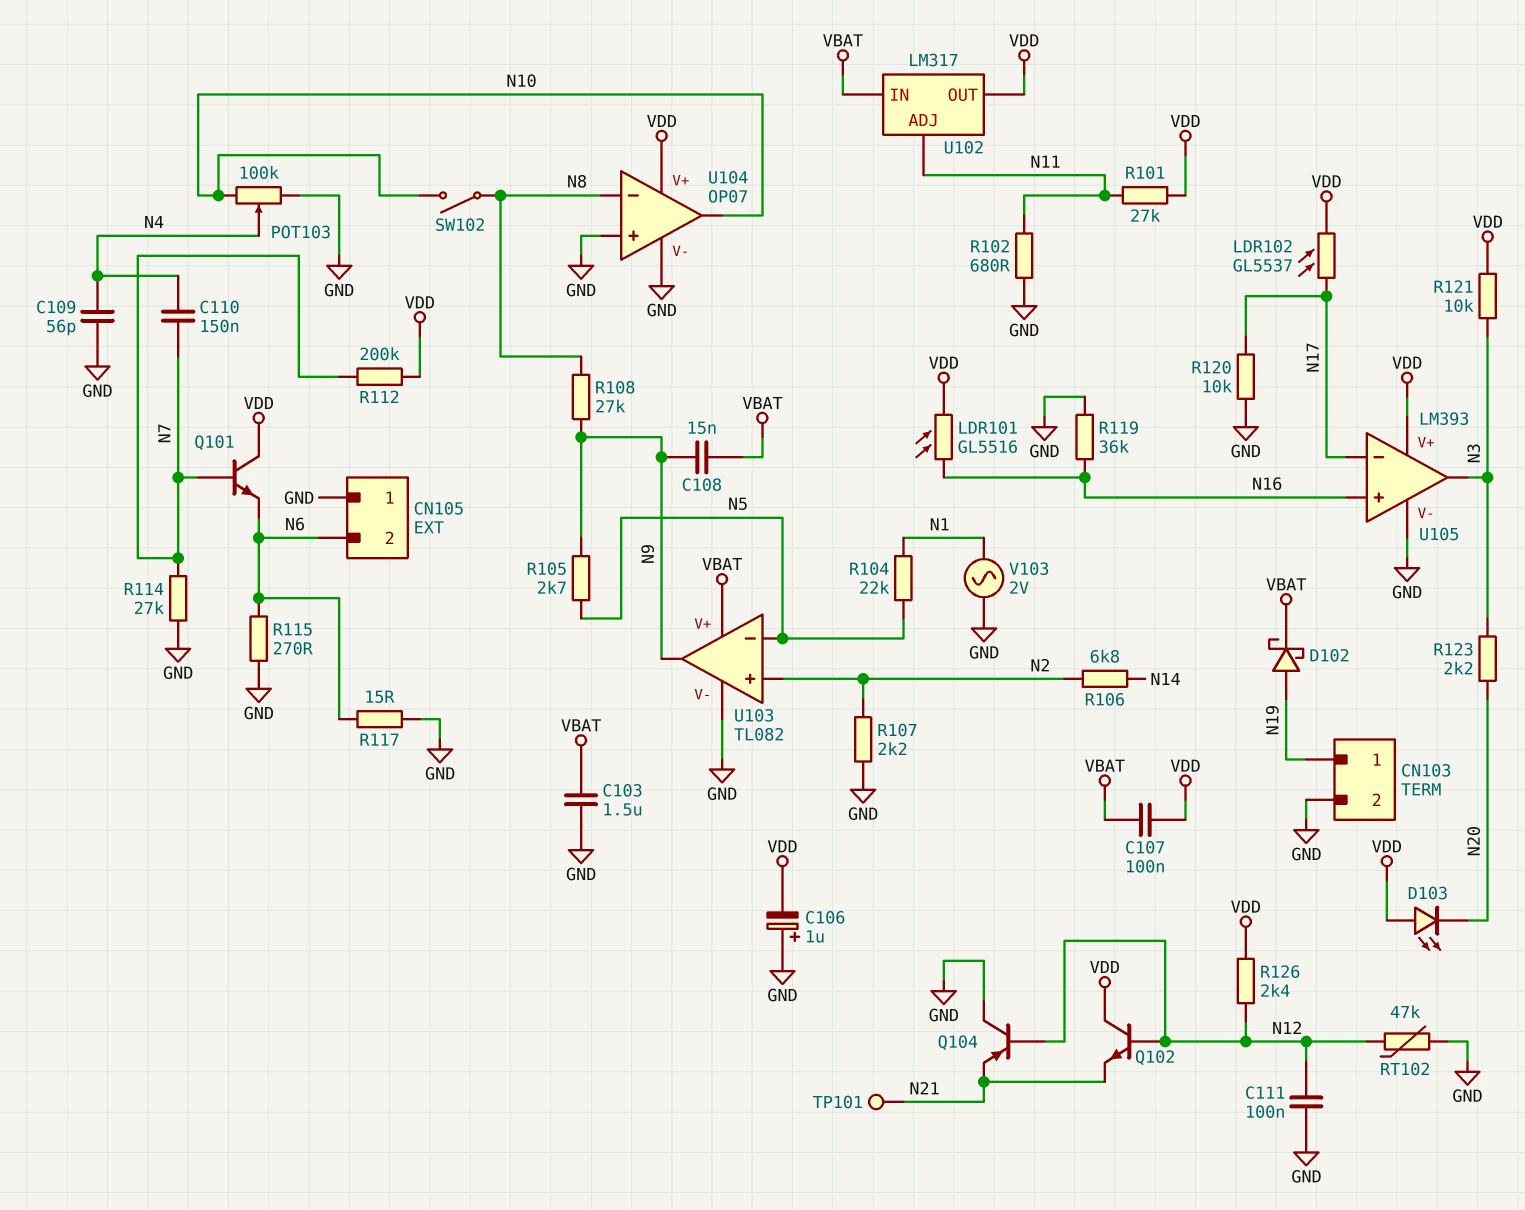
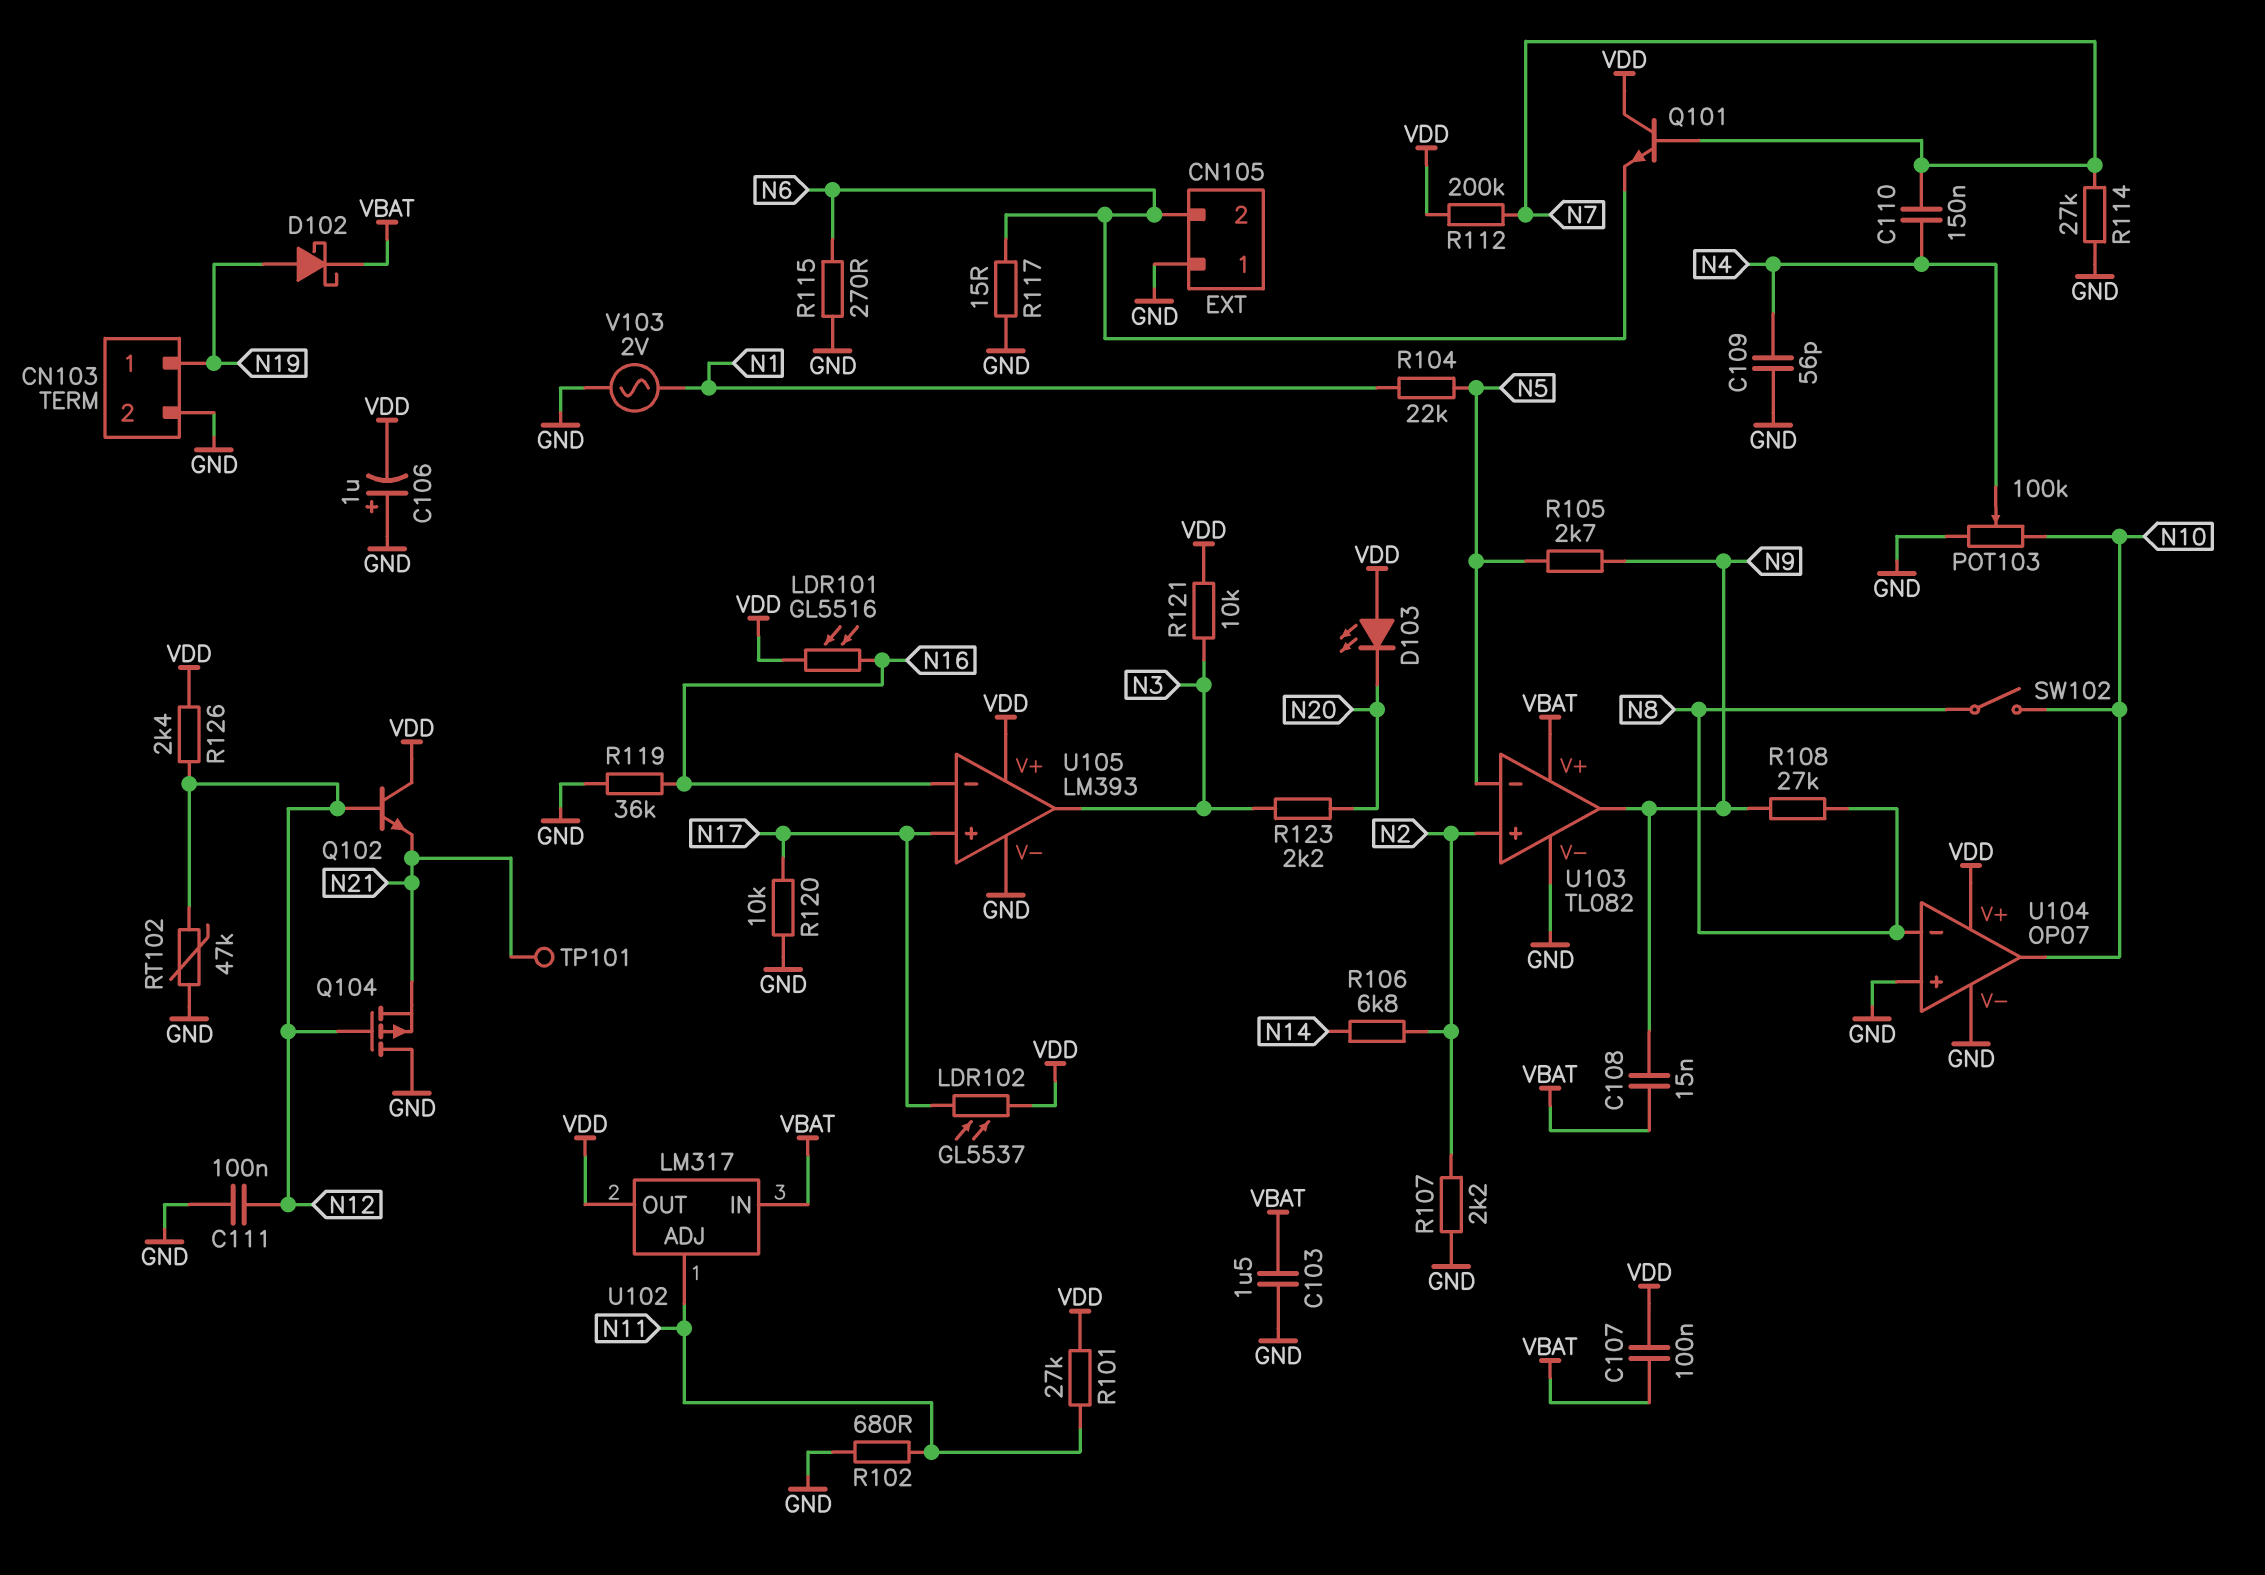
Q104: PNP (B N12, C GND, E N21) -> PMOS (G N12, D GND, S N21)
U105 pin in+: N16 -> N17
U105 pin in-: N17 -> N16

